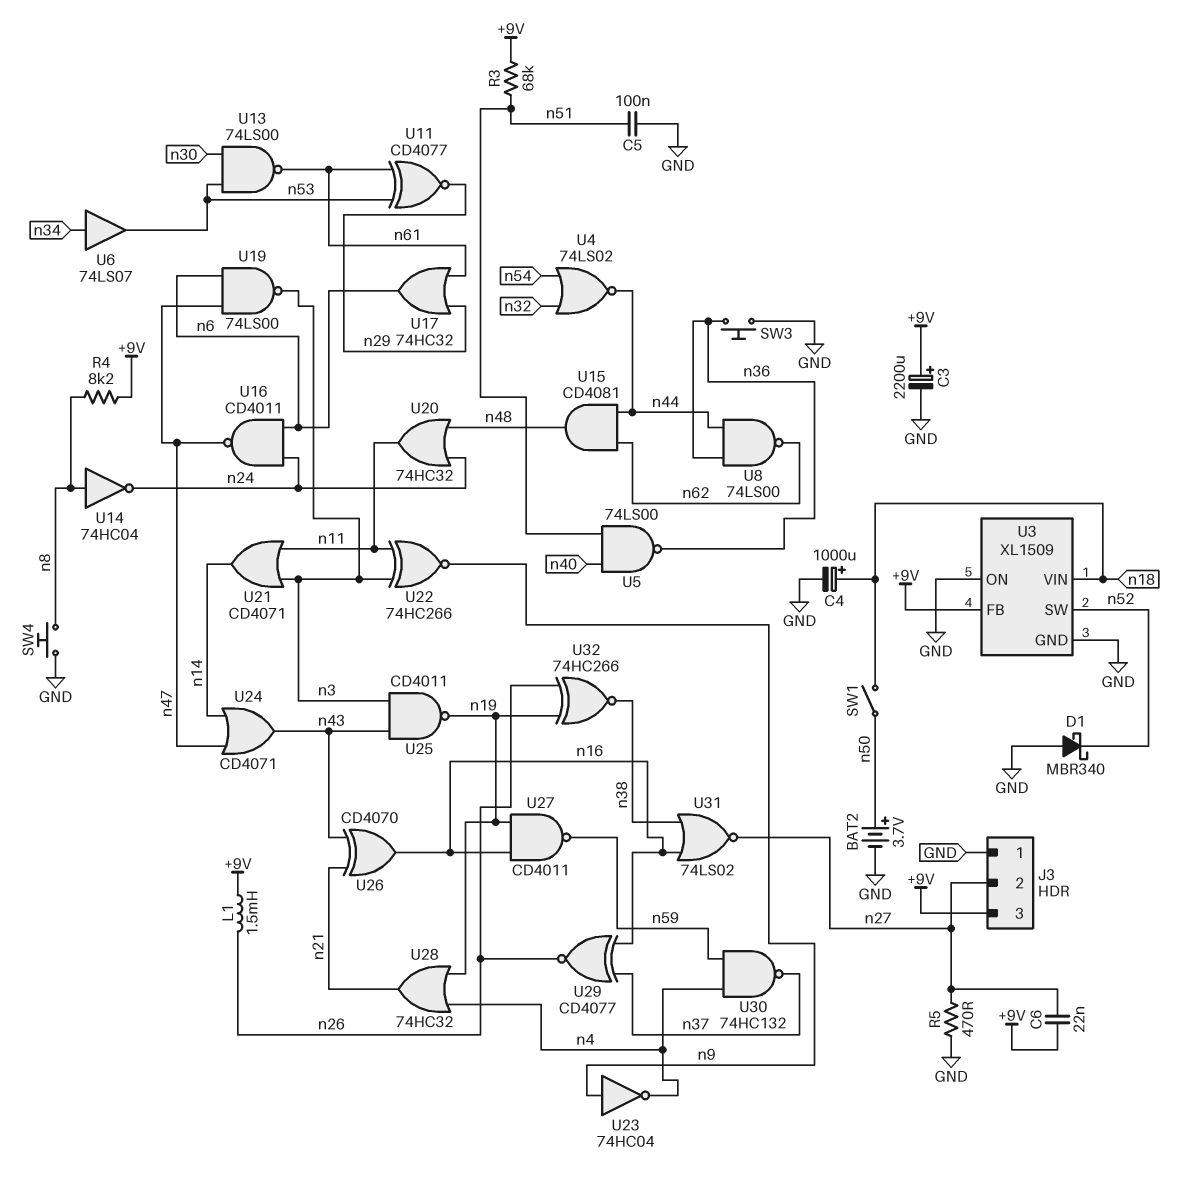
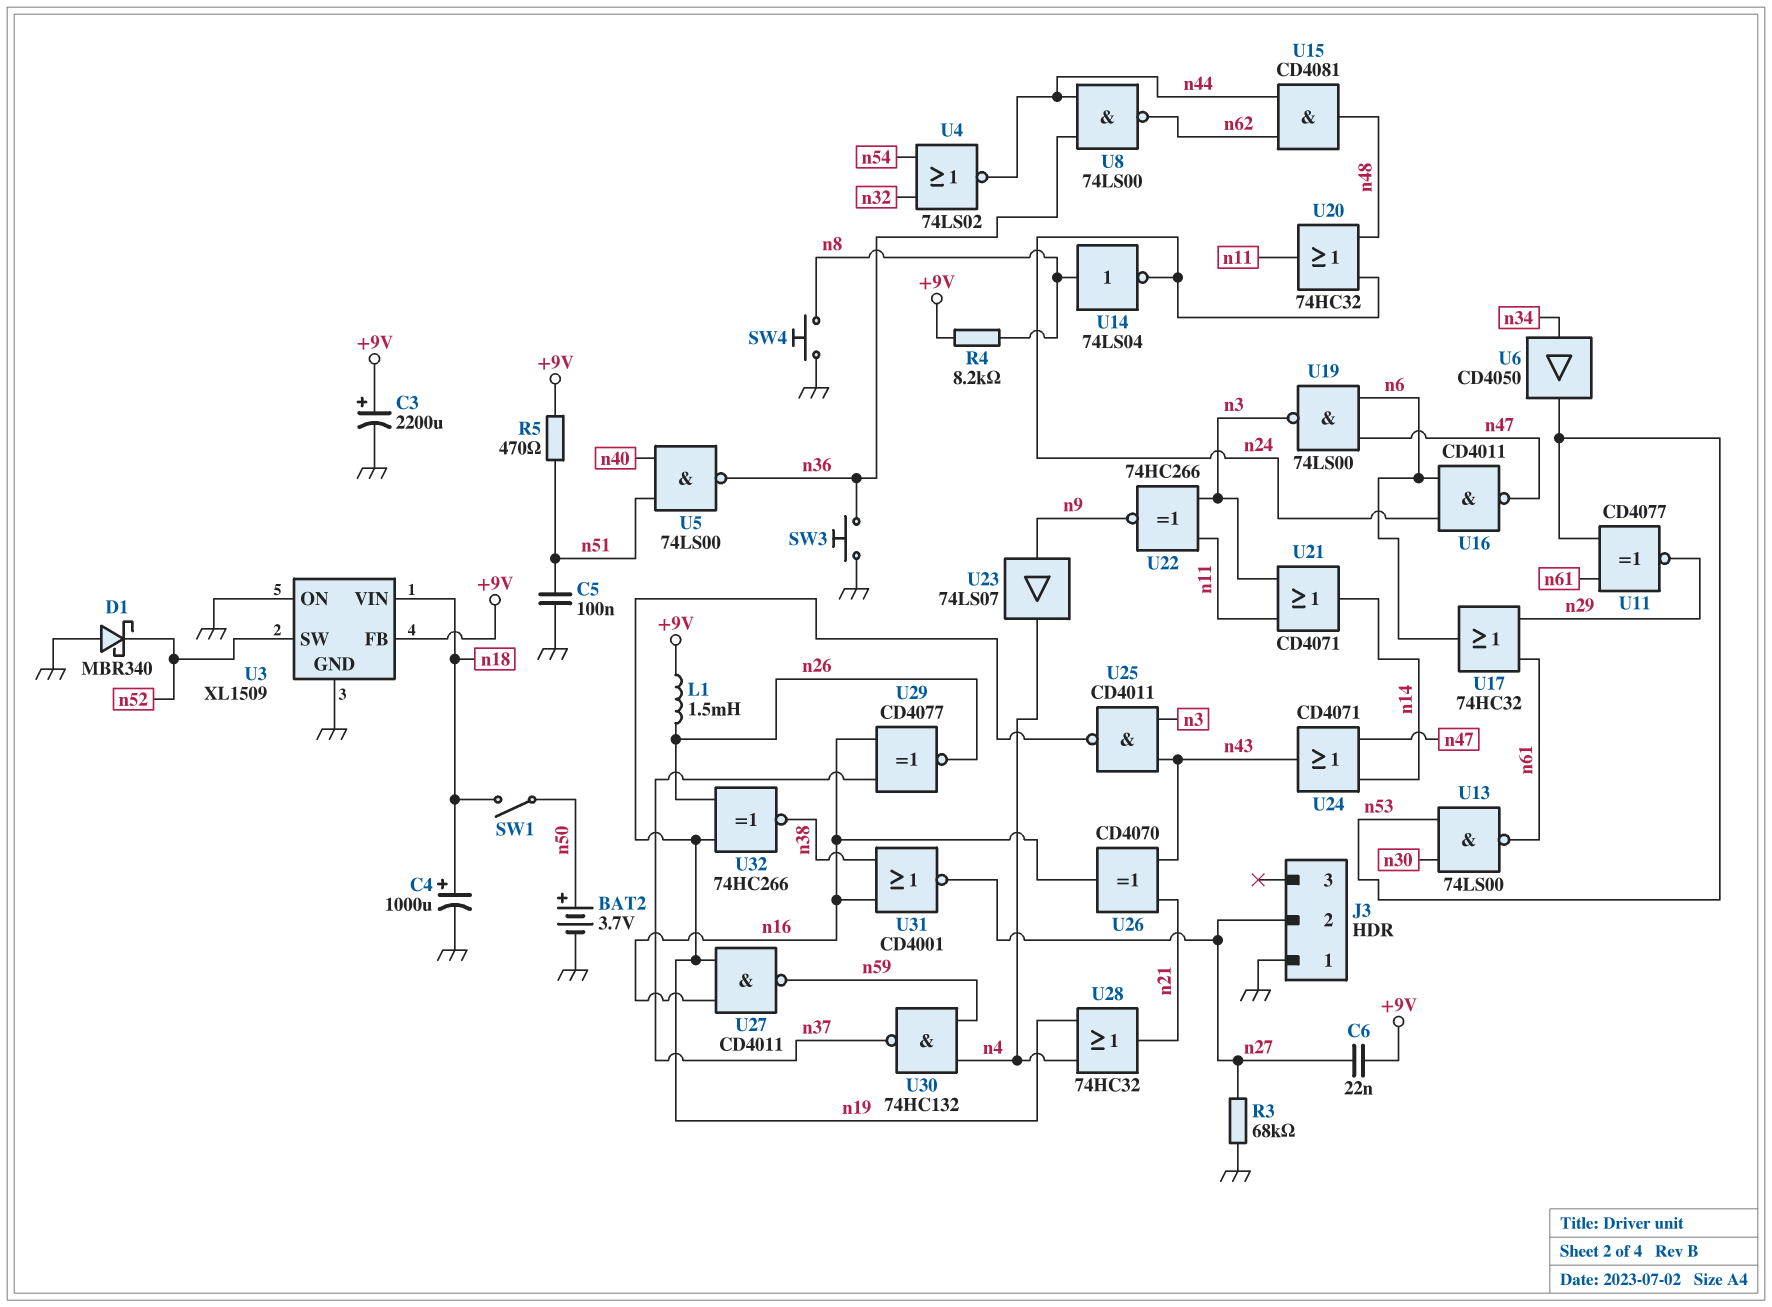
J3 pin 3: +9V -> none
R3: 68k (+9V, n51) -> 68k (GND, n27)
R5: 470 (GND, n27) -> 470 (+9V, n51)
U6: buffer 74LS07 (in n34, out n53) -> buffer CD4050 (in n34, out n53)
U14: NOT 74HC04 (in n8, out n24) -> NOT 74LS04 (in n8, out n24)
U23: NOT 74HC04 (in n9, out n4) -> buffer 74LS07 (in n9, out n4)
U31: NOR 74LS02 (in n16, in n38, out n27) -> NOR CD4001 (in n16, in n38, out n27)

